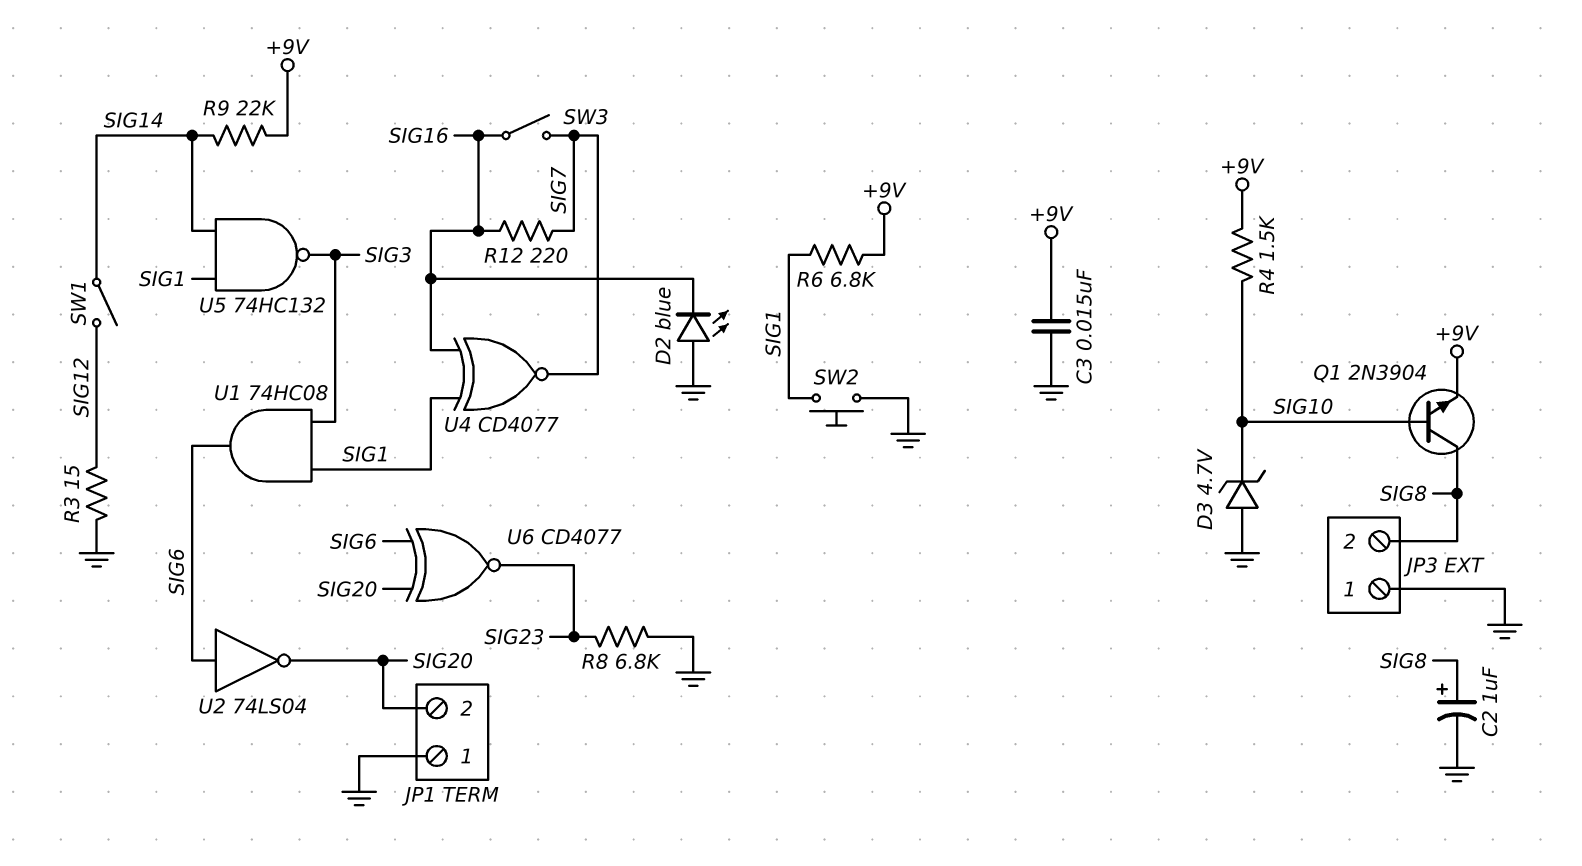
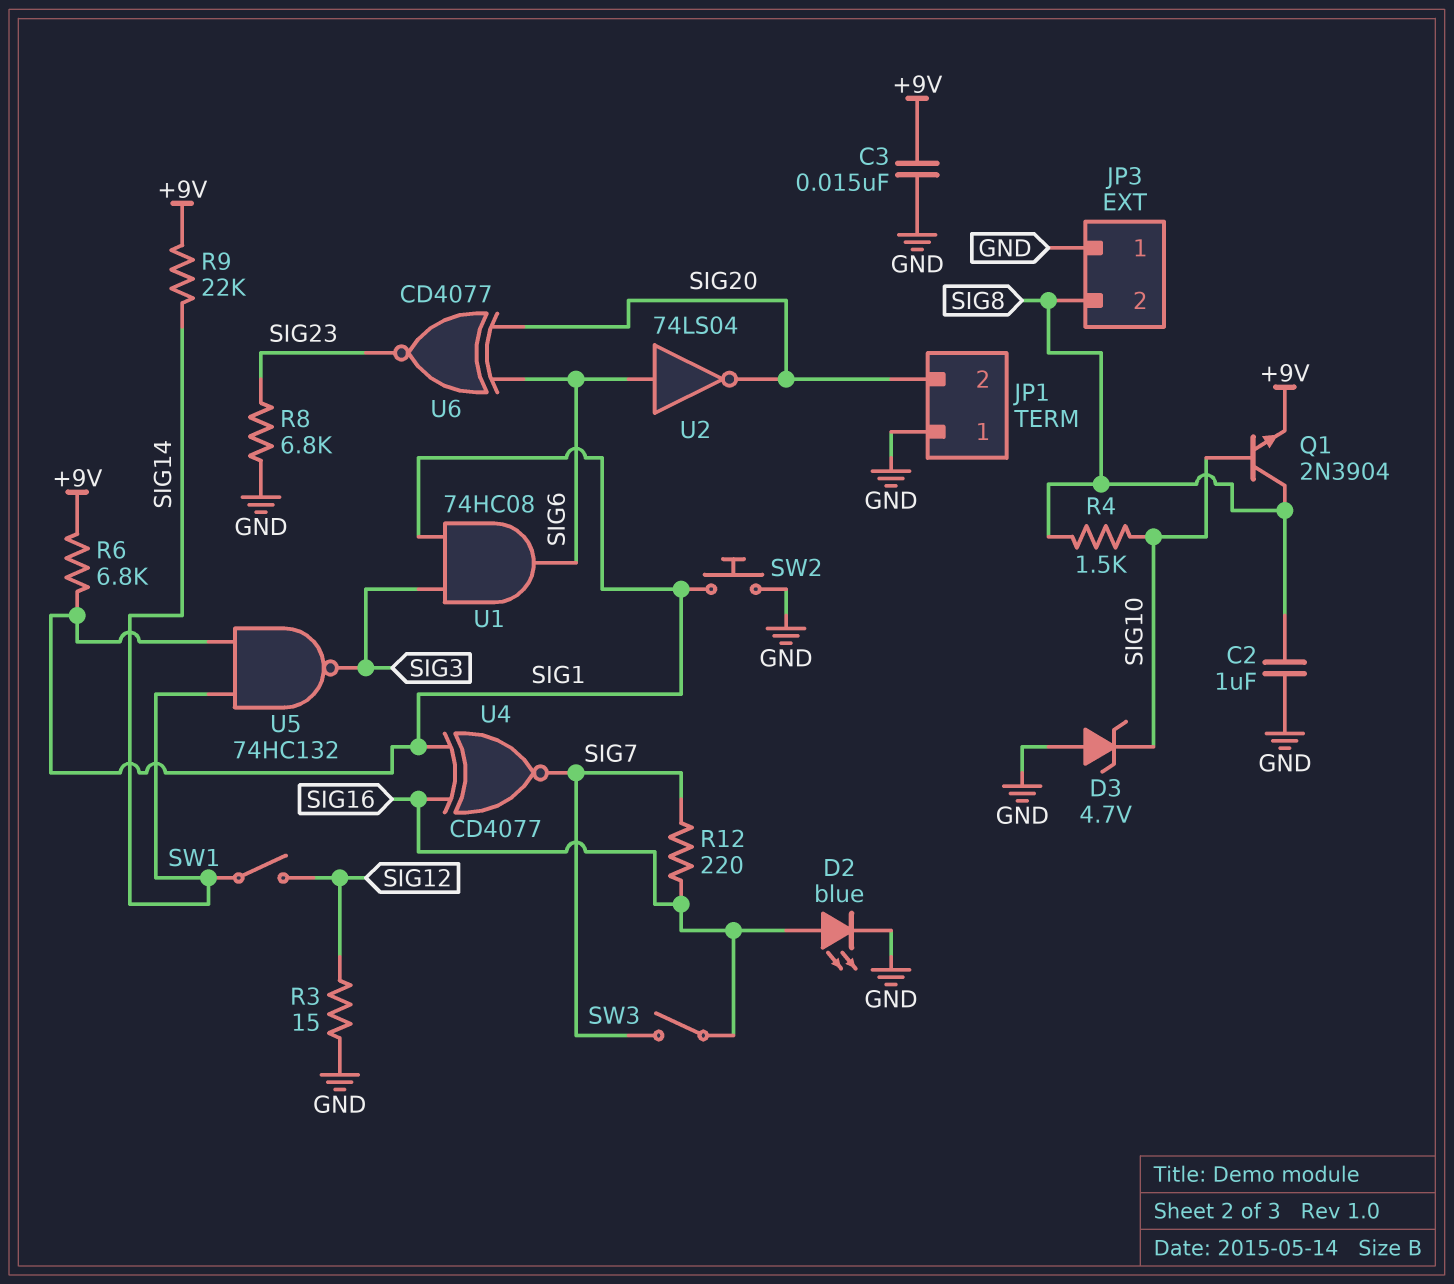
C2: 1uF (plus SIG8, minus GND) -> 1uF (GND, SIG8)
D2: LED blue (A GND, K SIG16) -> LED blue (A SIG16, K GND)
R4: 1.5k (+9V, SIG10) -> 1.5k (SIG8, SIG10)

